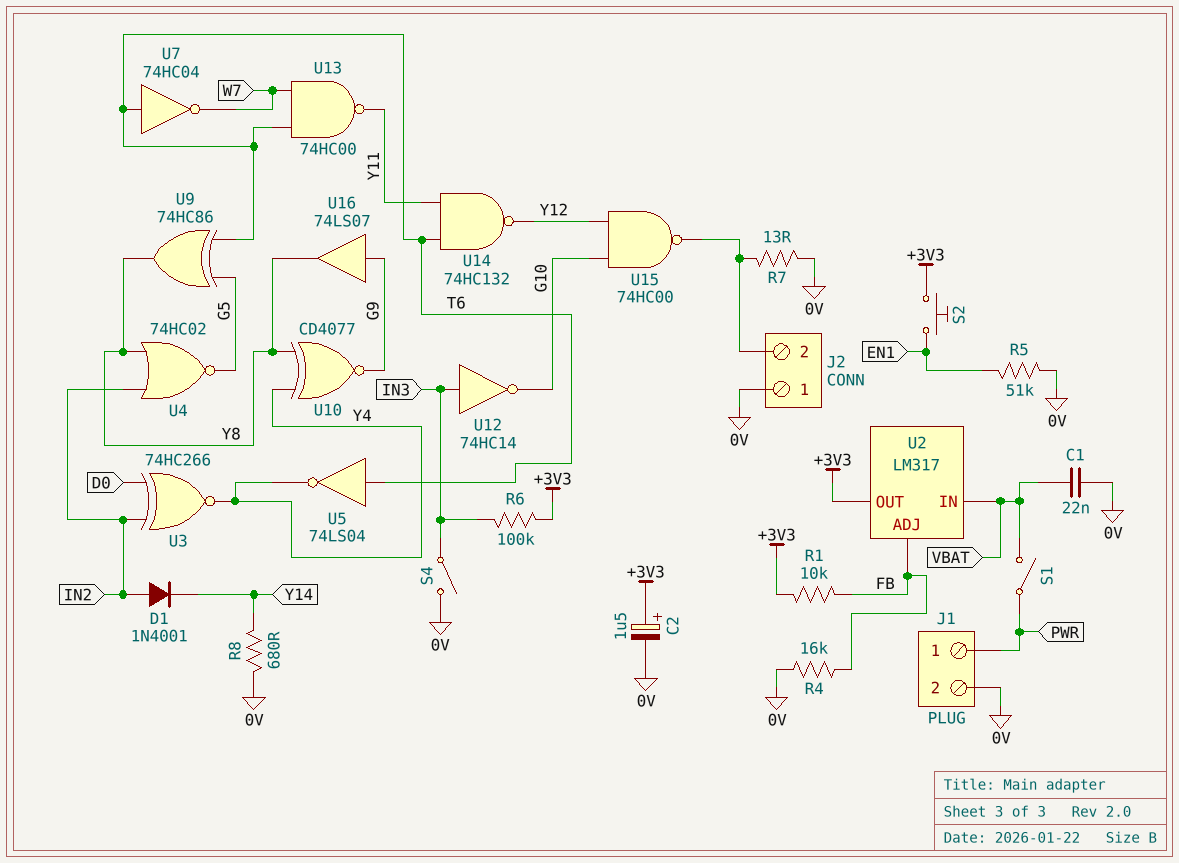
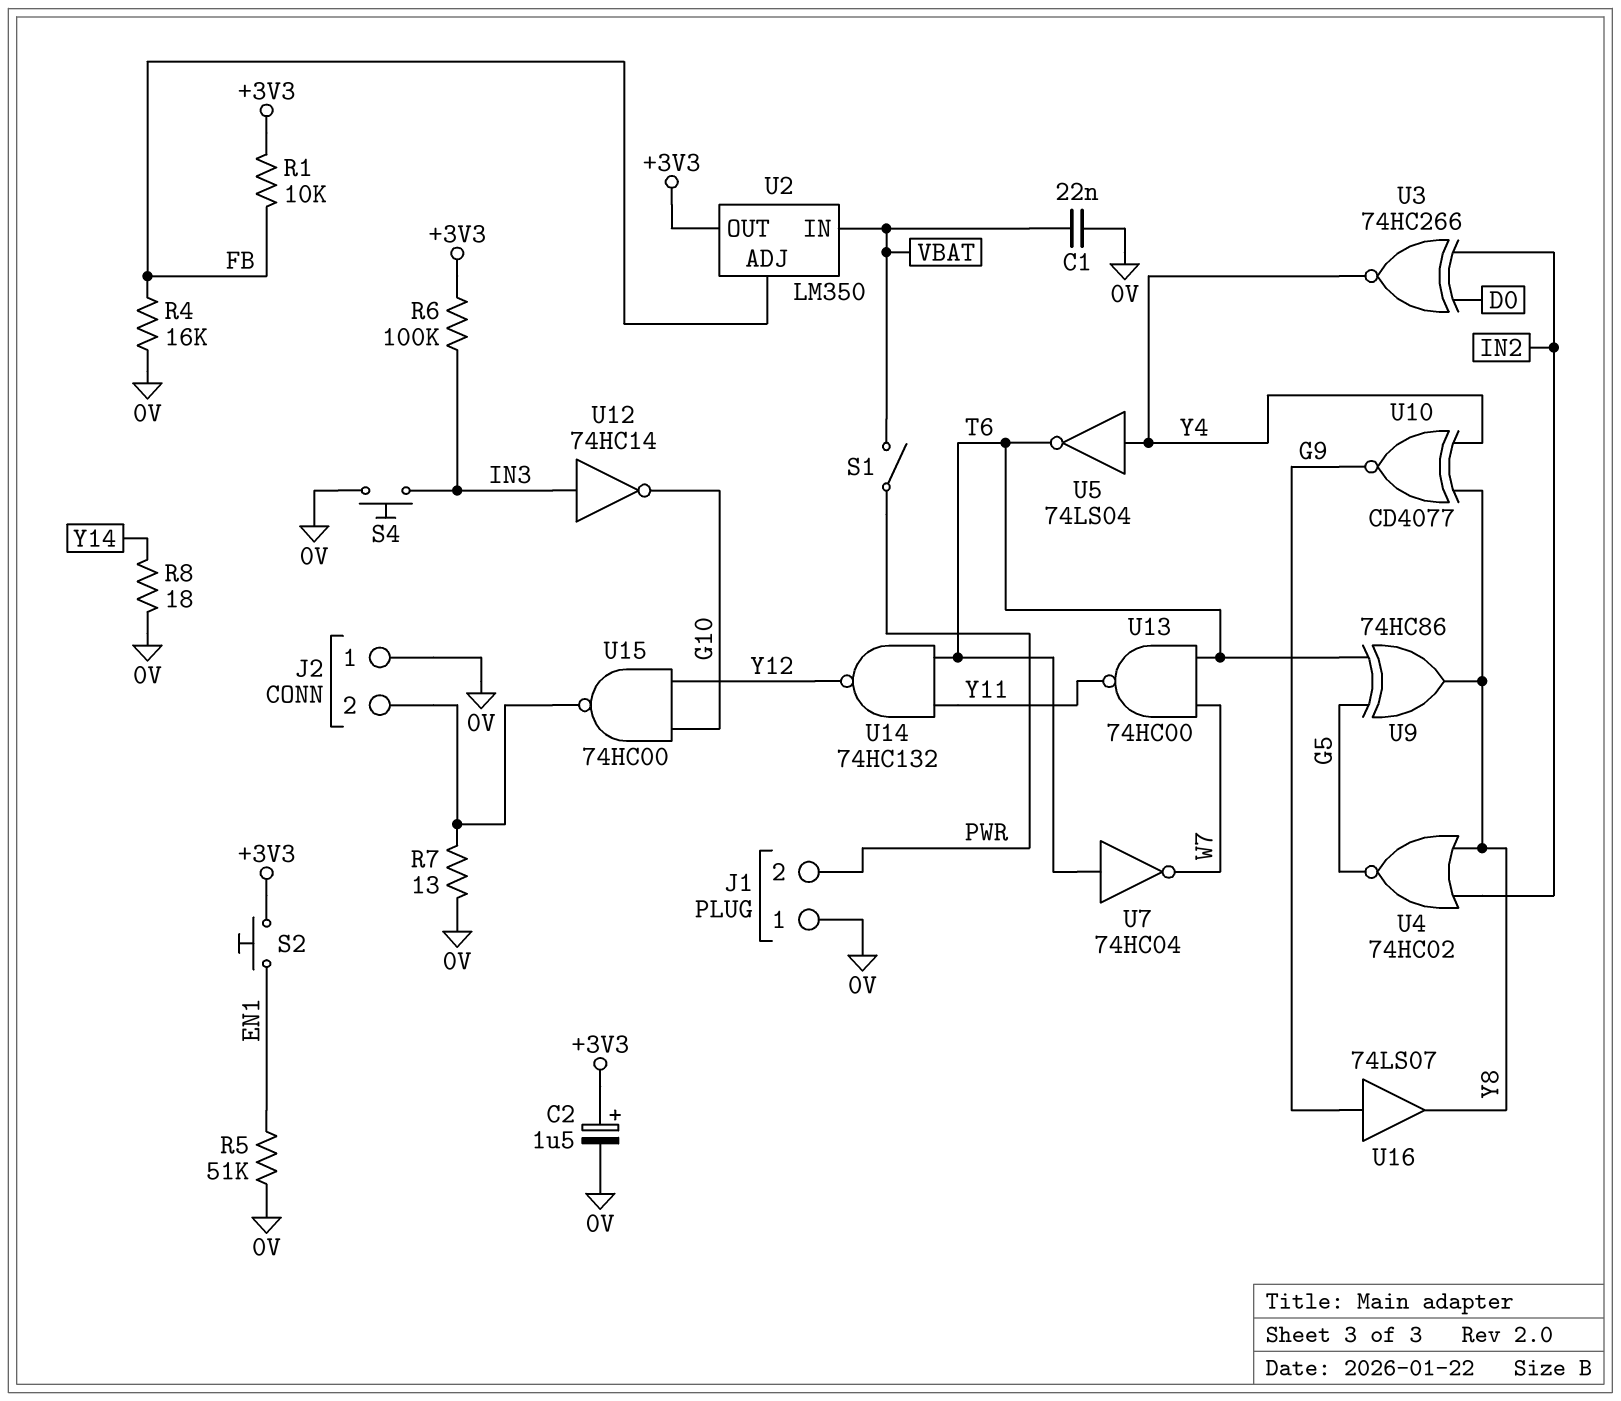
D1: diode 1N4001 (A IN2, K Y14) -> none
J1 pin 1: PWR -> 0V
J1 pin 2: 0V -> PWR
R8: 680 (0V, Y14) -> 18 (0V, Y14)
S4: switch (0V, IN3) -> button (0V, IN3)
U2: LM317 -> LM350
U5: NOT 74LS04 (in T6, out Y4) -> NOT 74LS04 (in Y4, out T6)

